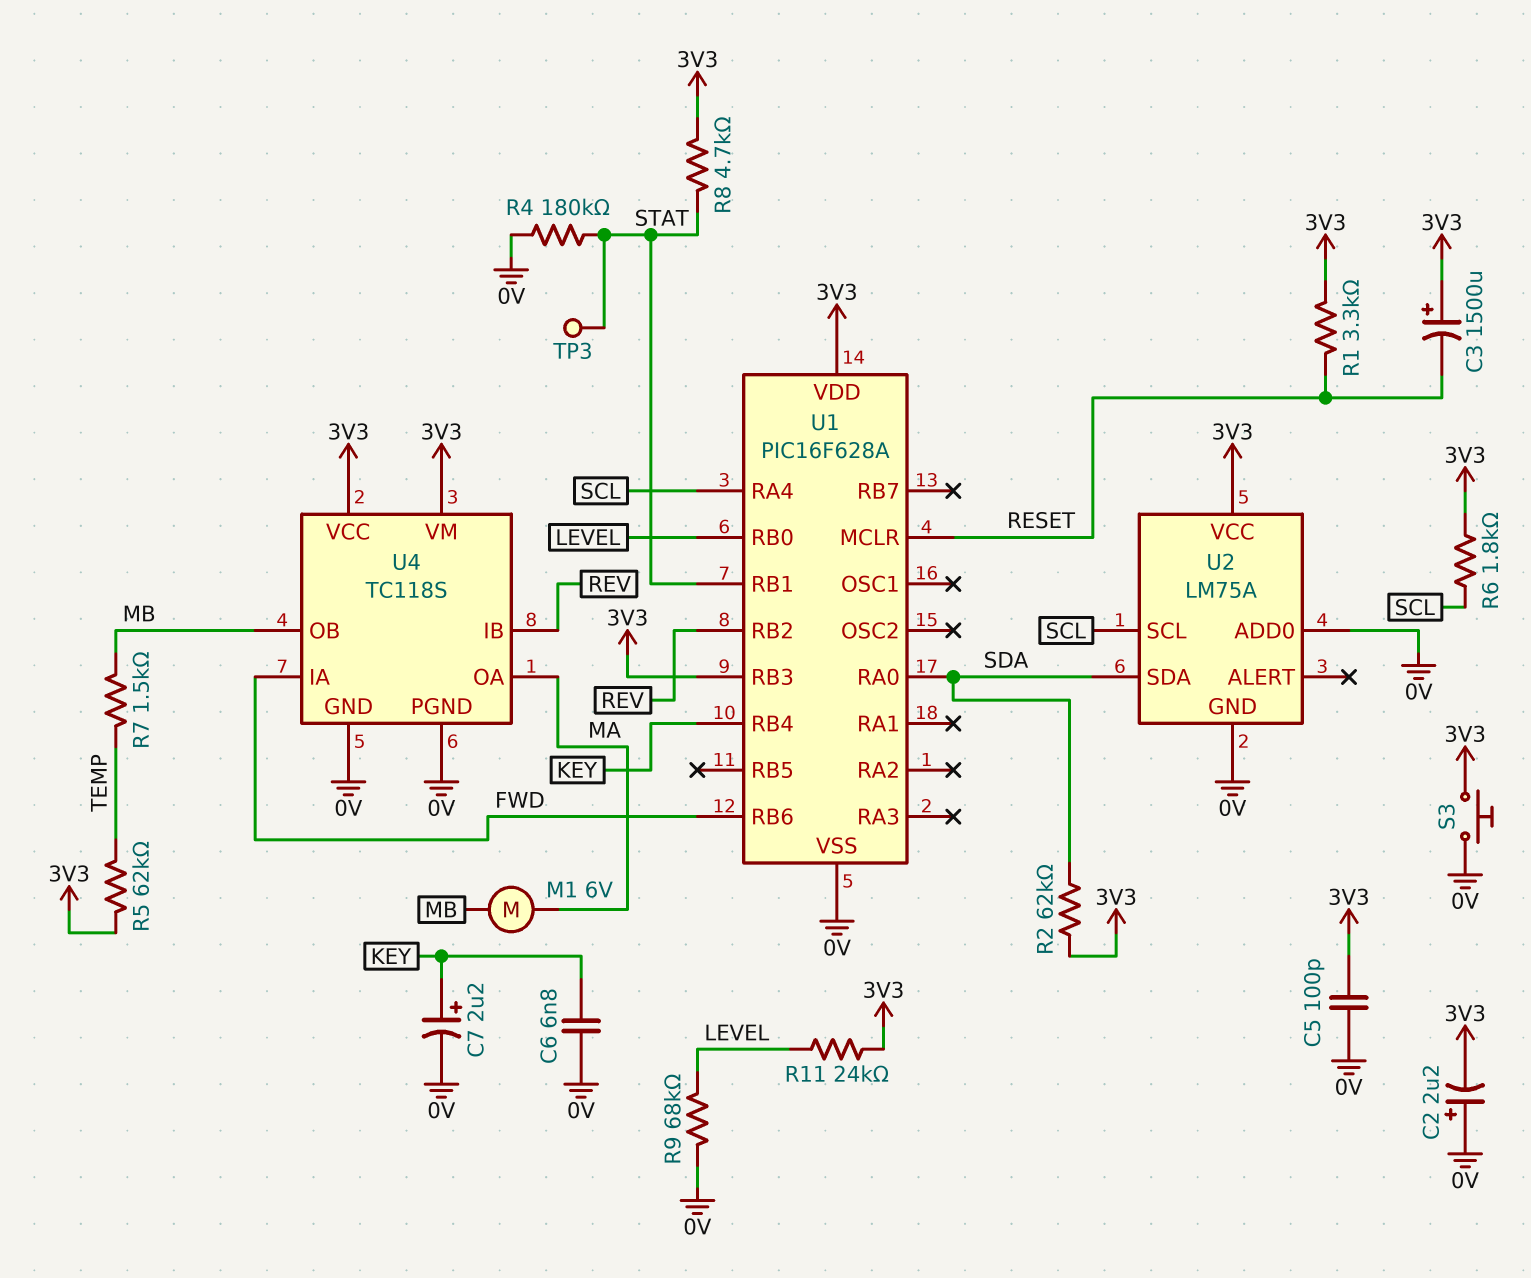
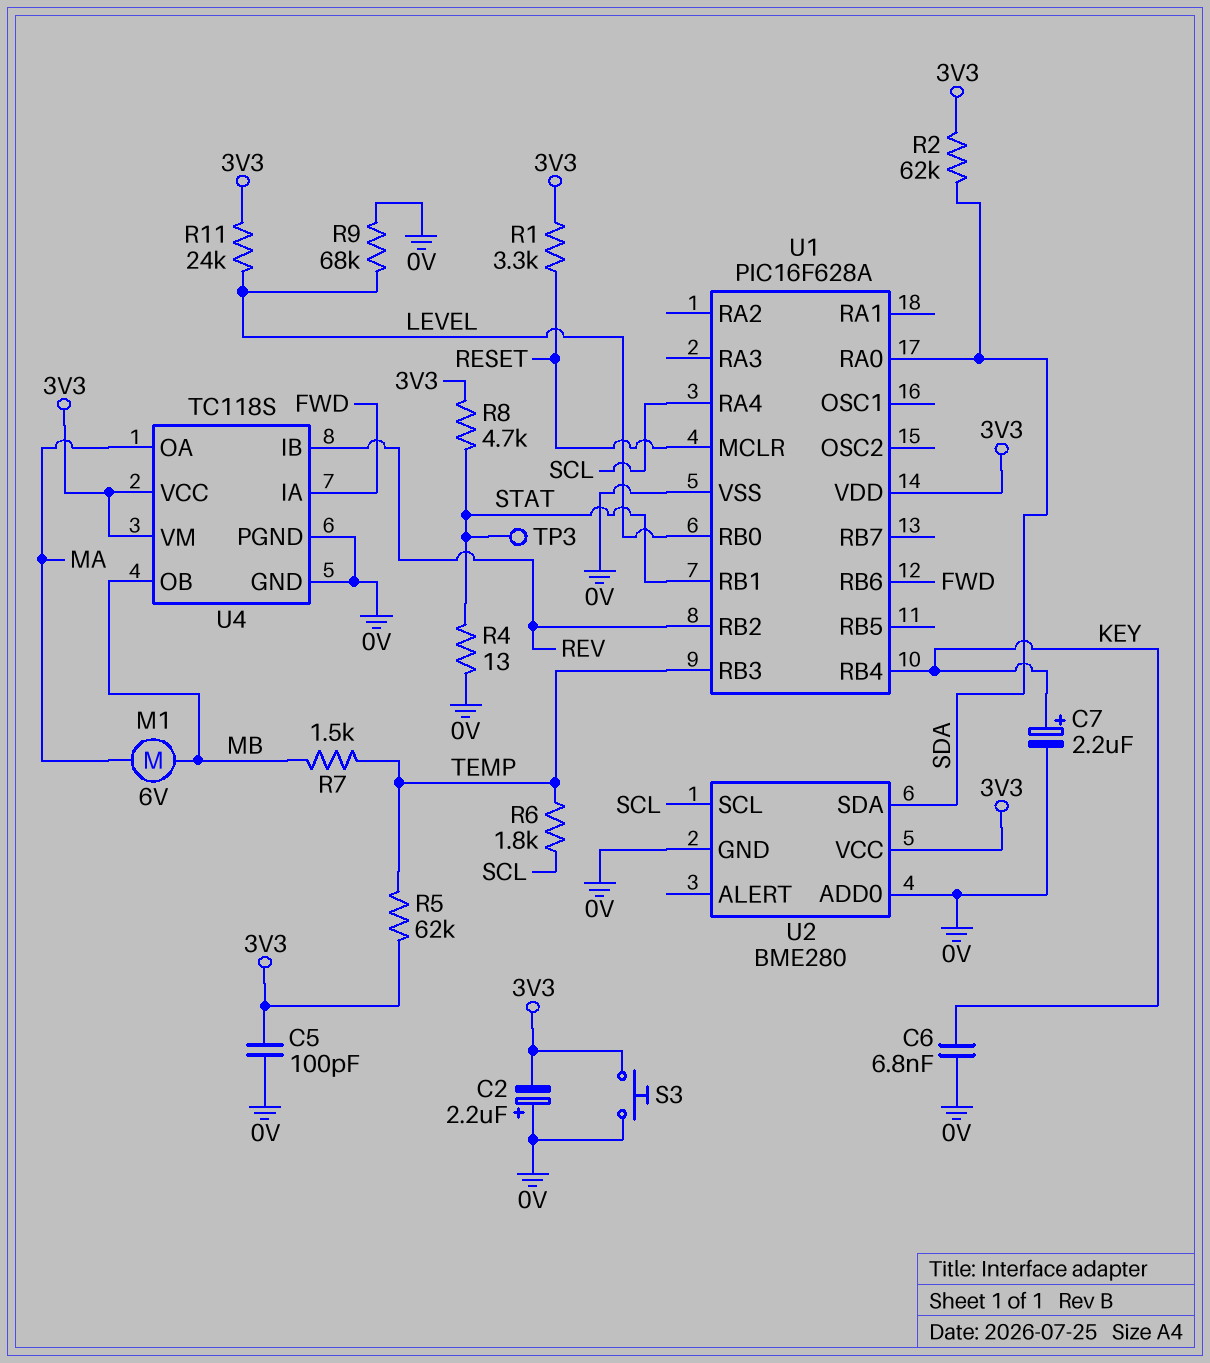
C3: 1500uF (plus 3V3, minus RESET) -> none
R4: 180k (0V, STAT) -> 13 (0V, STAT)
R6: 1.8k (3V3, SCL) -> 1.8k (SCL, TEMP)
U1 pin RB3: 3V3 -> TEMP
U2: LM75A -> BME280

